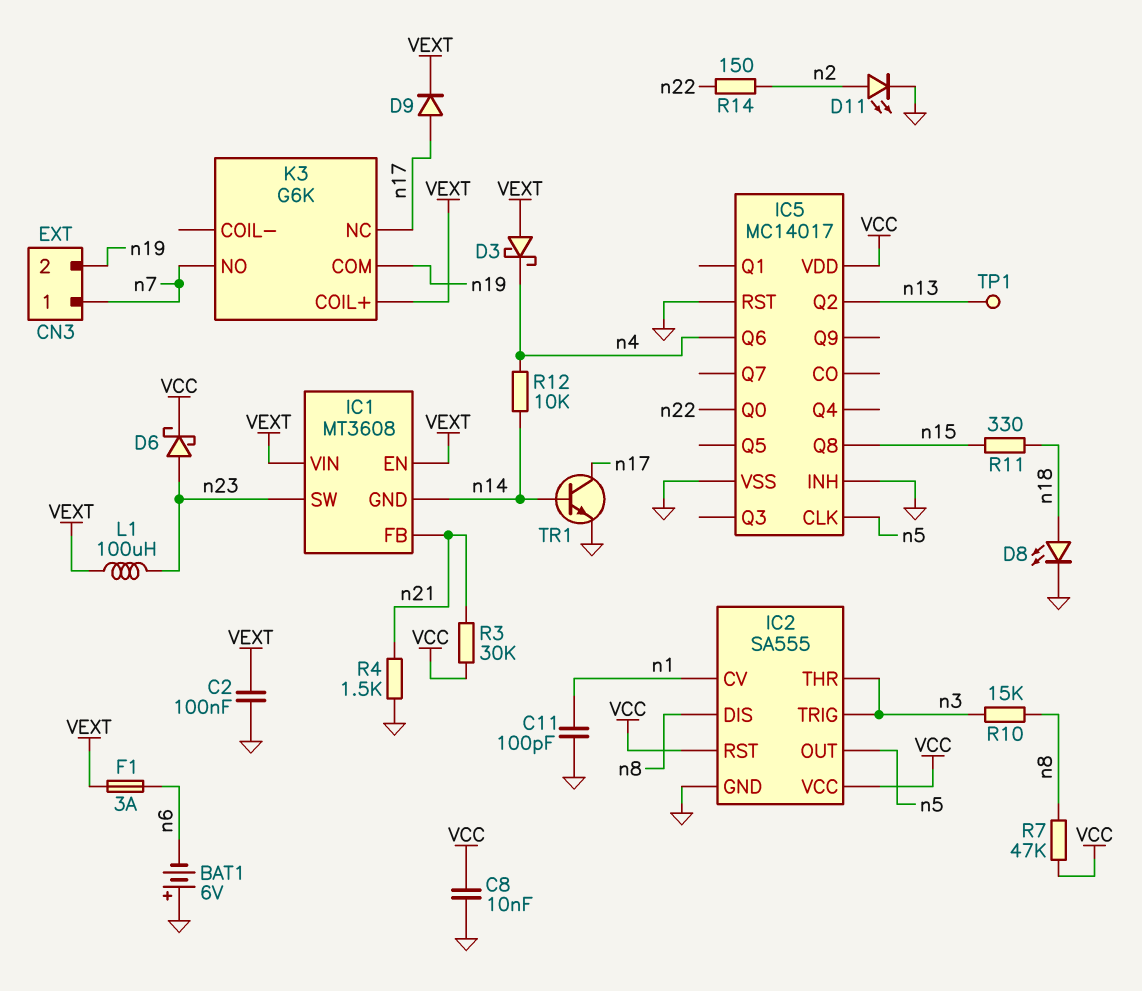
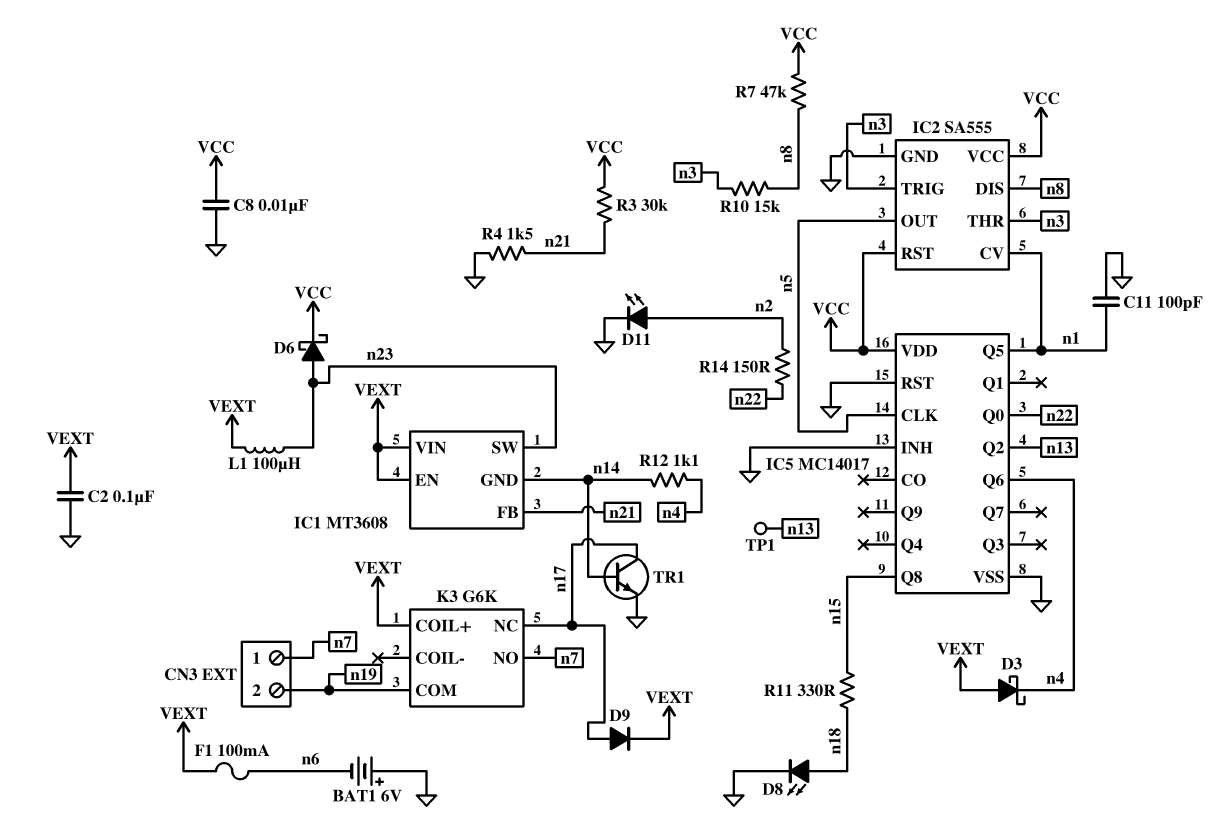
F1: 3A (VEXT, n6) -> 100mA (VEXT, n6)
IC5 pin Q5: none -> n1
R12: 10k (n4, n14) -> 1.1k (n4, n14)

